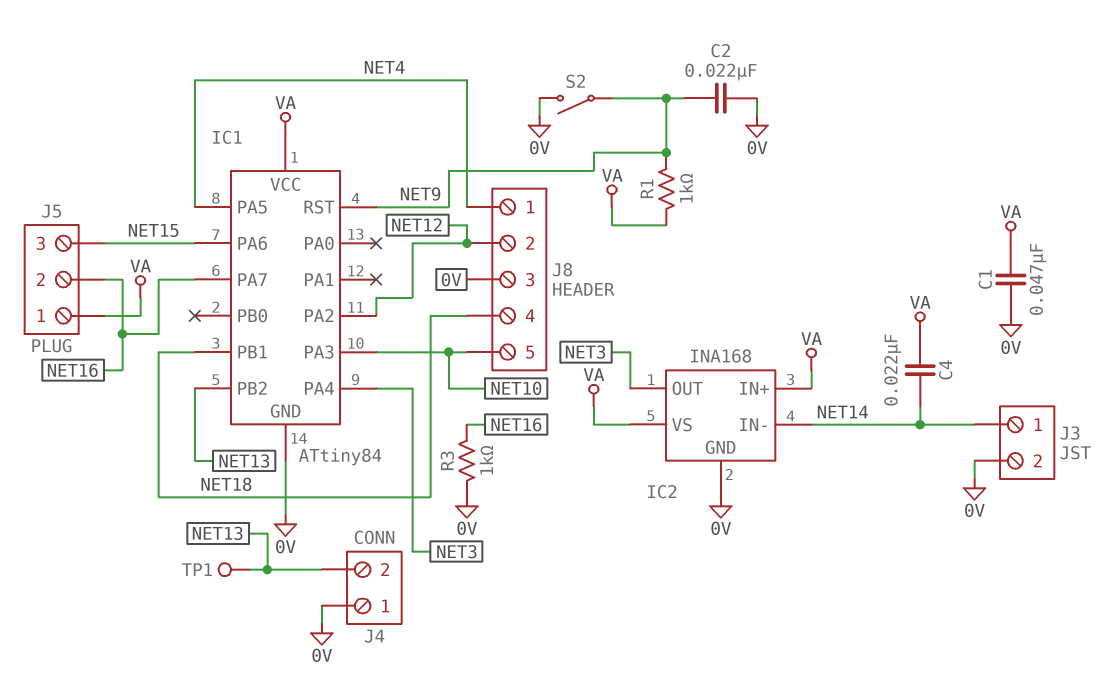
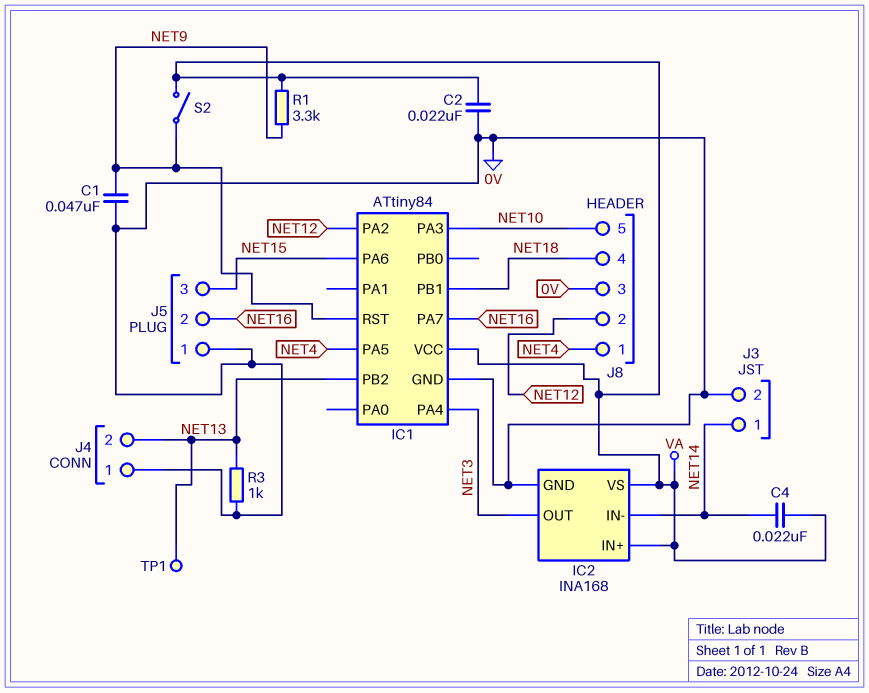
C1: 47nF (0V, VA) -> 47nF (0V, NET9)
C2: 22nF (0V, NET9) -> 22nF (0V, VA)
J5 pin 1: VA -> 0V
R1: 1k (NET9, VA) -> 3.3k (NET9, VA)
R3: 1k (0V, NET16) -> 1k (0V, NET13)
S2: switch (0V, NET9) -> switch (NET9, VA)

